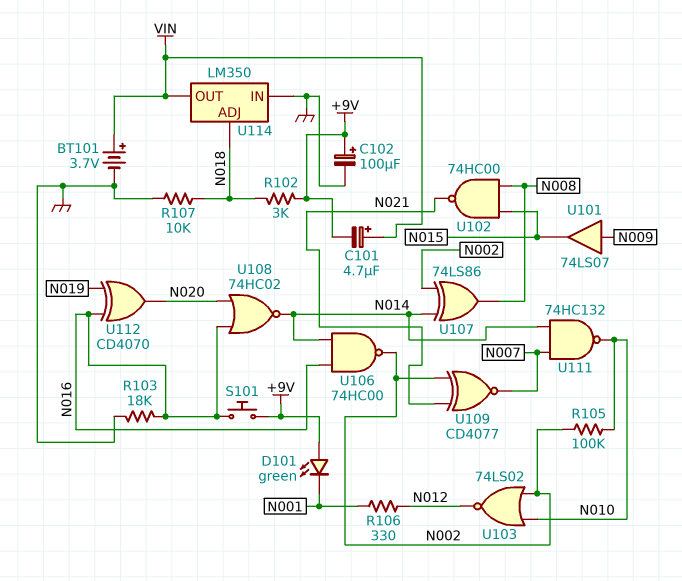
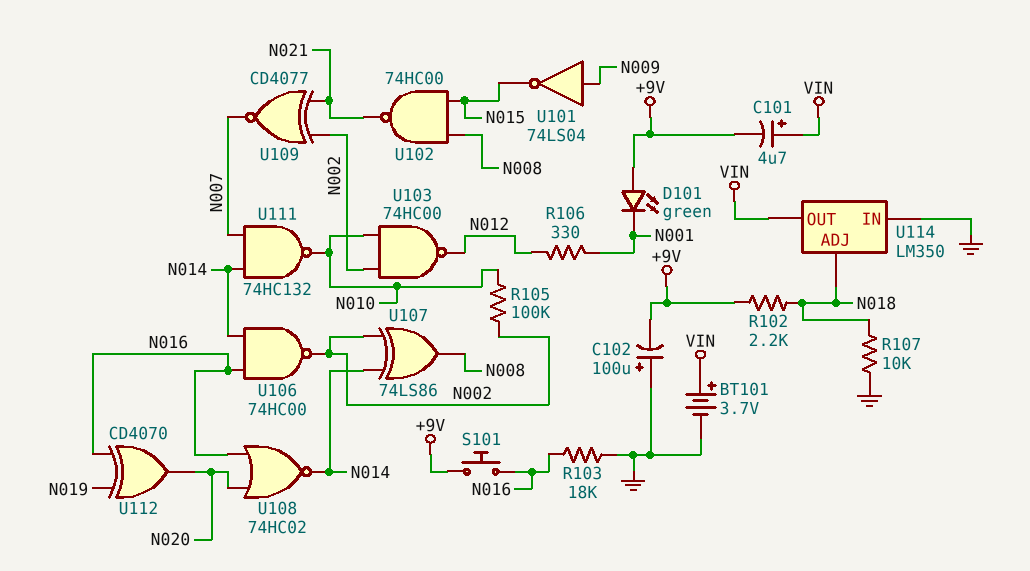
C102: 100uF (plus +9V, minus GND) -> 100uF (plus GND, minus +9V)
R102: 3k (+9V, N018) -> 2.2k (+9V, N018)
U101: buffer 74LS07 (in N009, out N015) -> NOT 74LS04 (in N009, out N015)
U103: NOR 74LS02 (in N002, in N010, out N012) -> NAND 74HC00 (in N002, in N010, out N012)

